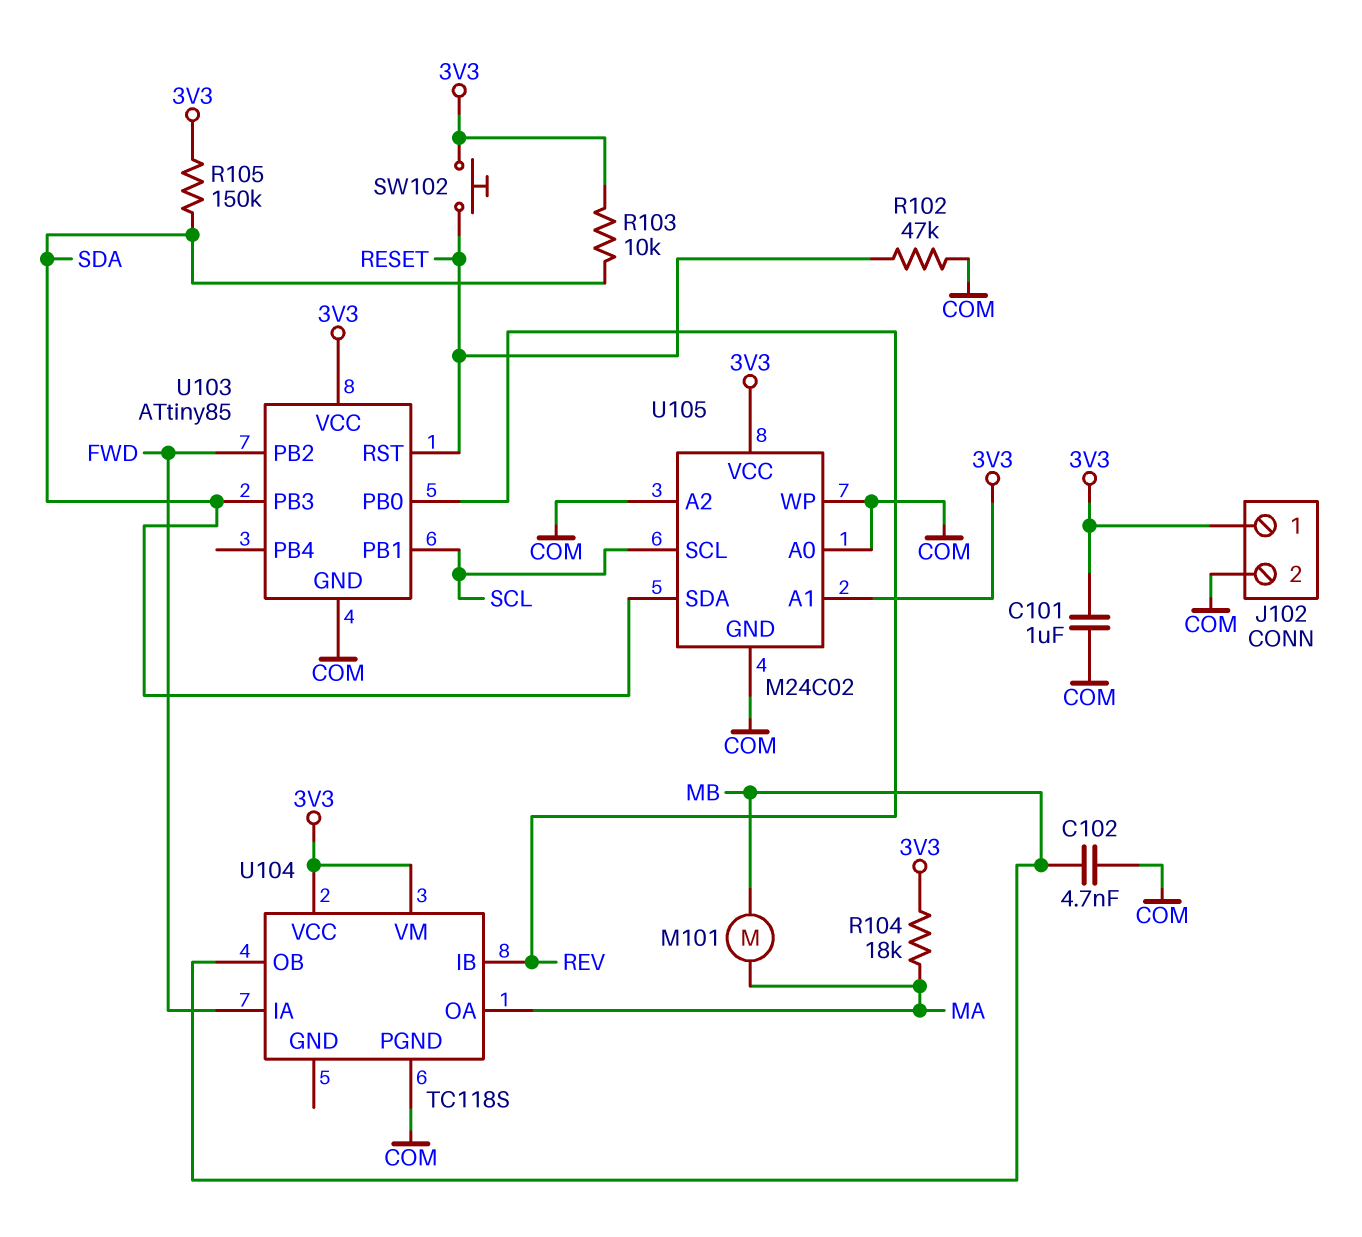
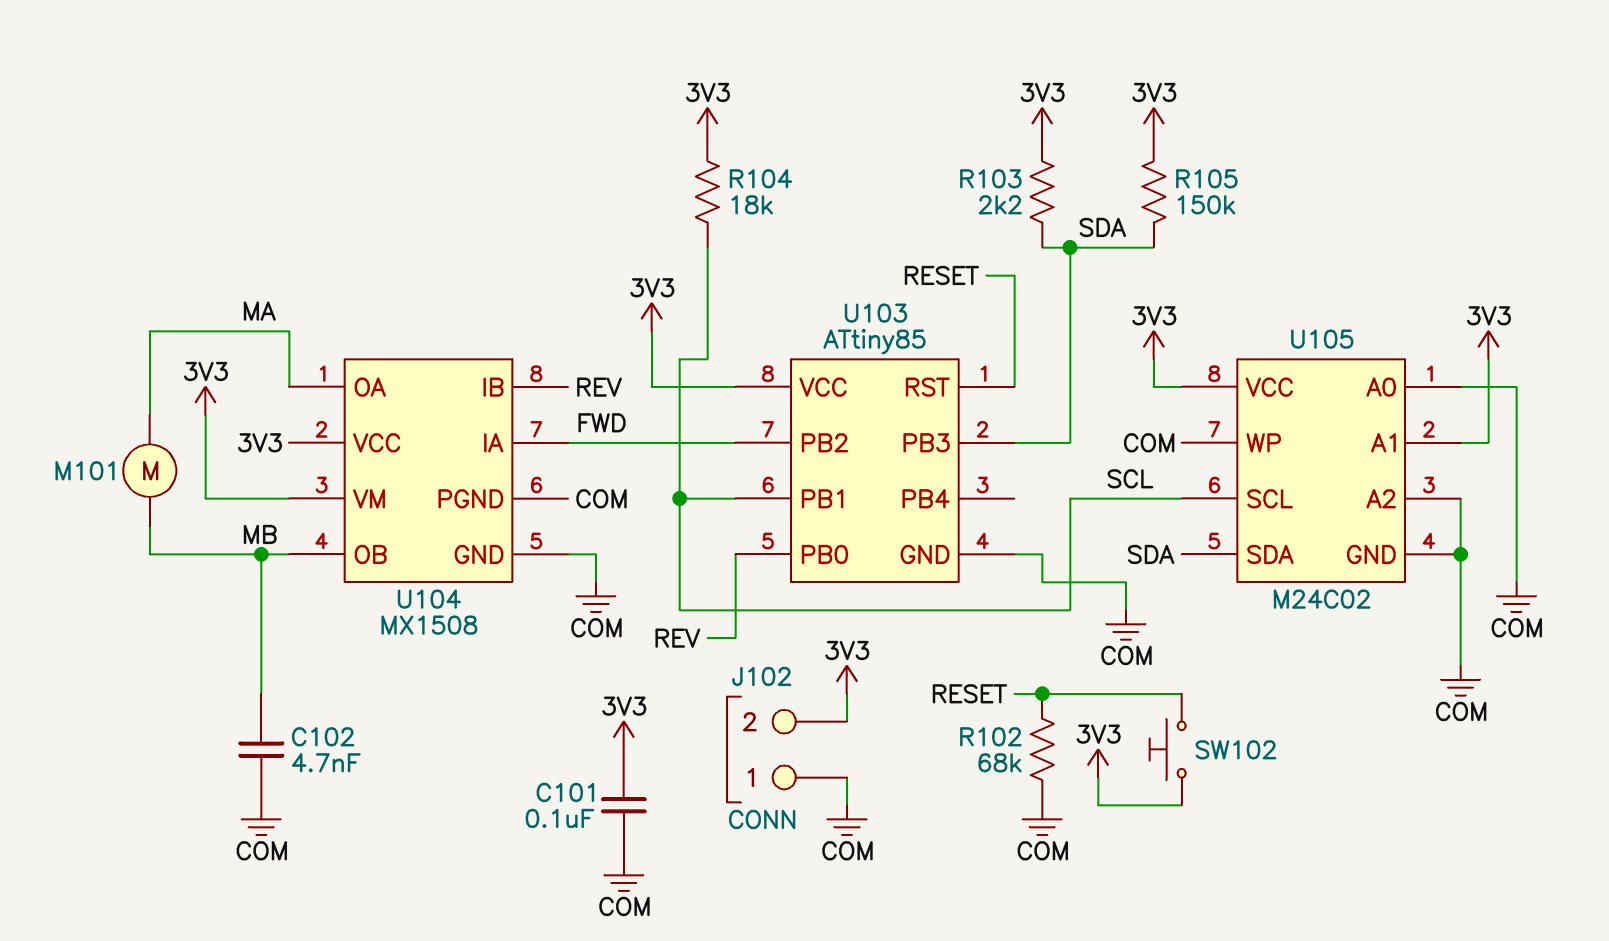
C101: 1uF (3V3, COM) -> 100nF (3V3, COM)
J102 pin 1: 3V3 -> COM
J102 pin 2: COM -> 3V3
R102: 47k (COM, RESET) -> 68k (COM, RESET)
R103: 10k (3V3, SDA) -> 2.2k (3V3, SDA)
R104: 18k (3V3, MA) -> 18k (3V3, SCL)
U104: TC118S -> MX1508
U104 pin GND: none -> COM

